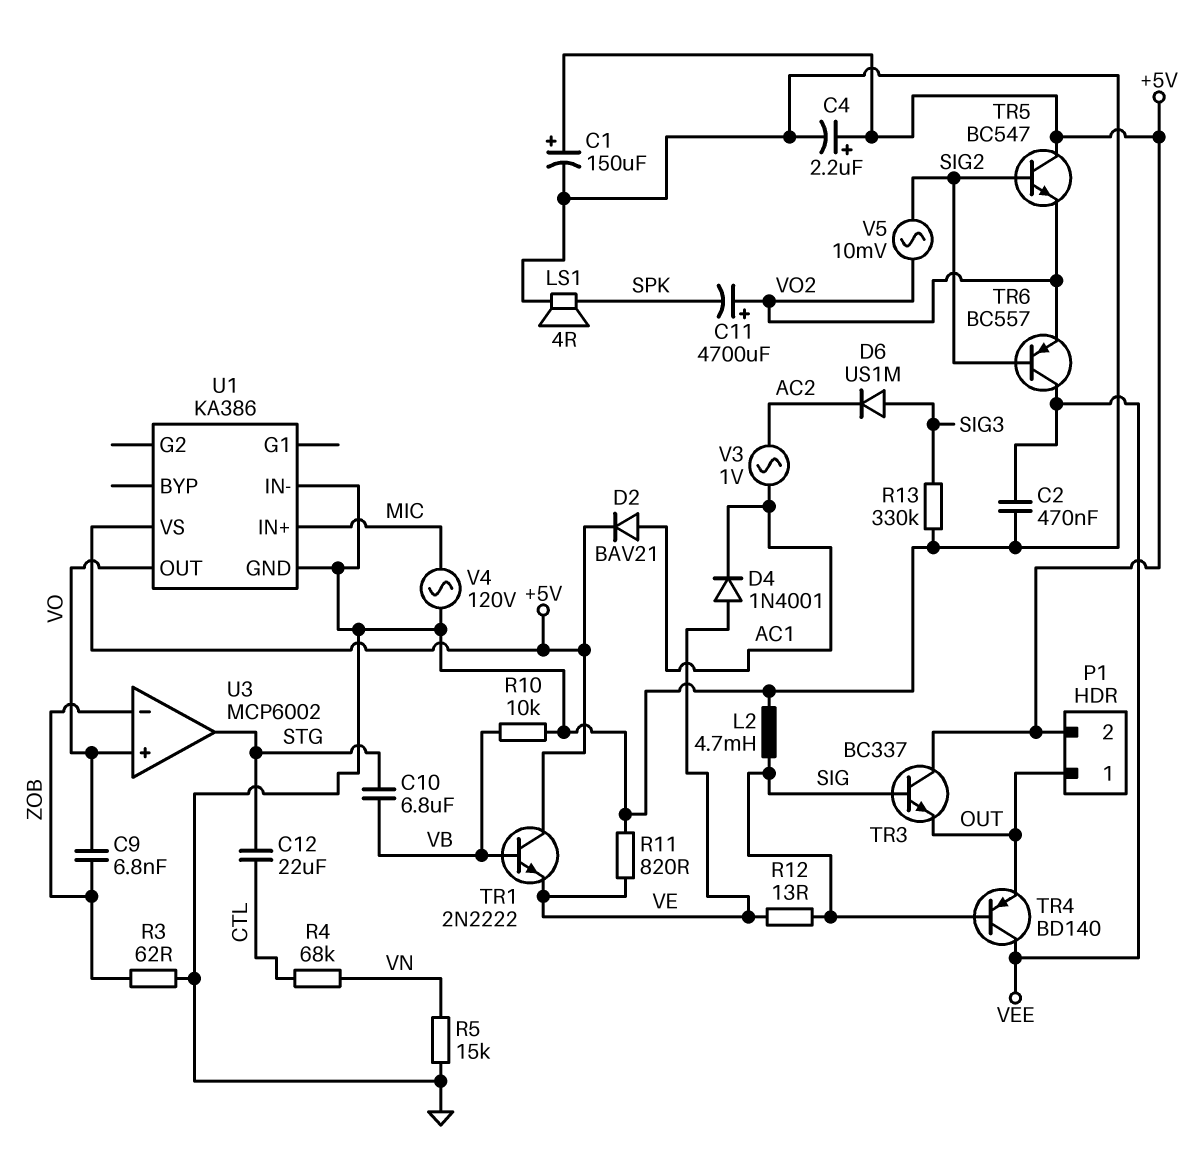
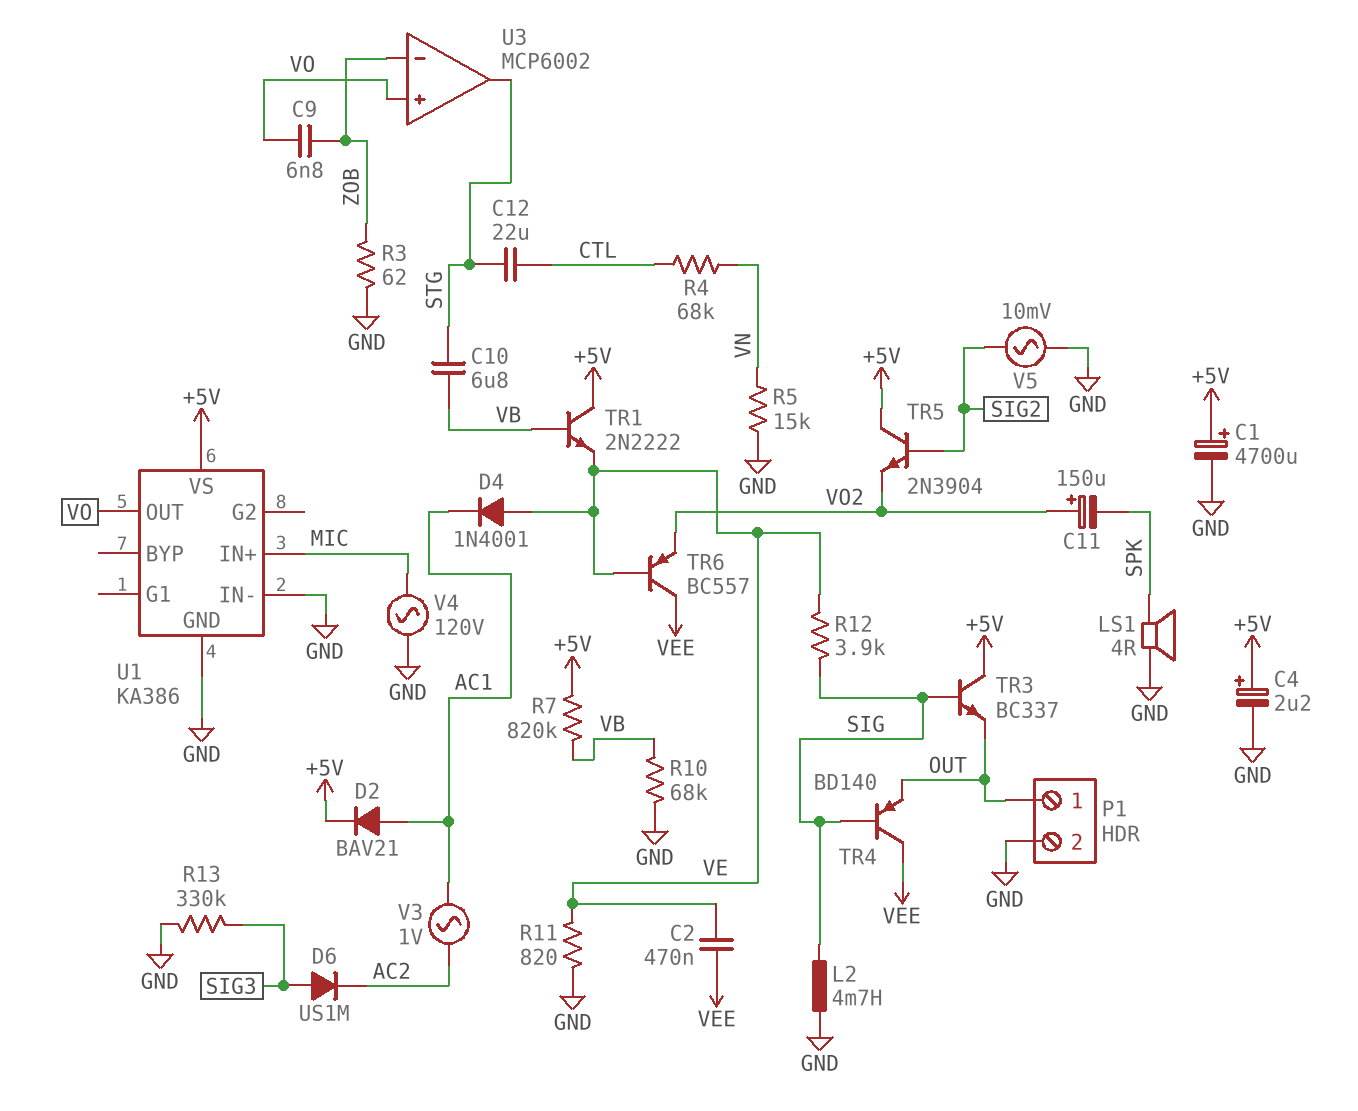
C1: 150uF (plus +5V, minus GND) -> 4700uF (plus +5V, minus GND)
C2: 470nF (GND, VEE) -> 470nF (VE, VEE)
C11: 4700uF (plus VO2, minus SPK) -> 150uF (plus VO2, minus SPK)
P1 pin 2: +5V -> GND
R7: none -> 820k (+5V, VB)
R10: 10k (GND, VB) -> 68k (GND, VB)
R12: 13 (SIG, VE) -> 3.9k (SIG, VE)
TR5: NPN BC547 (B SIG2, C +5V, E VO2) -> NPN 2N3904 (B SIG2, C +5V, E VO2)
TR6: PNP BC557 (B SIG2, C VEE, E VO2) -> PNP BC557 (B VE, C VEE, E VO2)
V5: AC 10mV (SIG2, VO2) -> AC 10mV (GND, SIG2)

